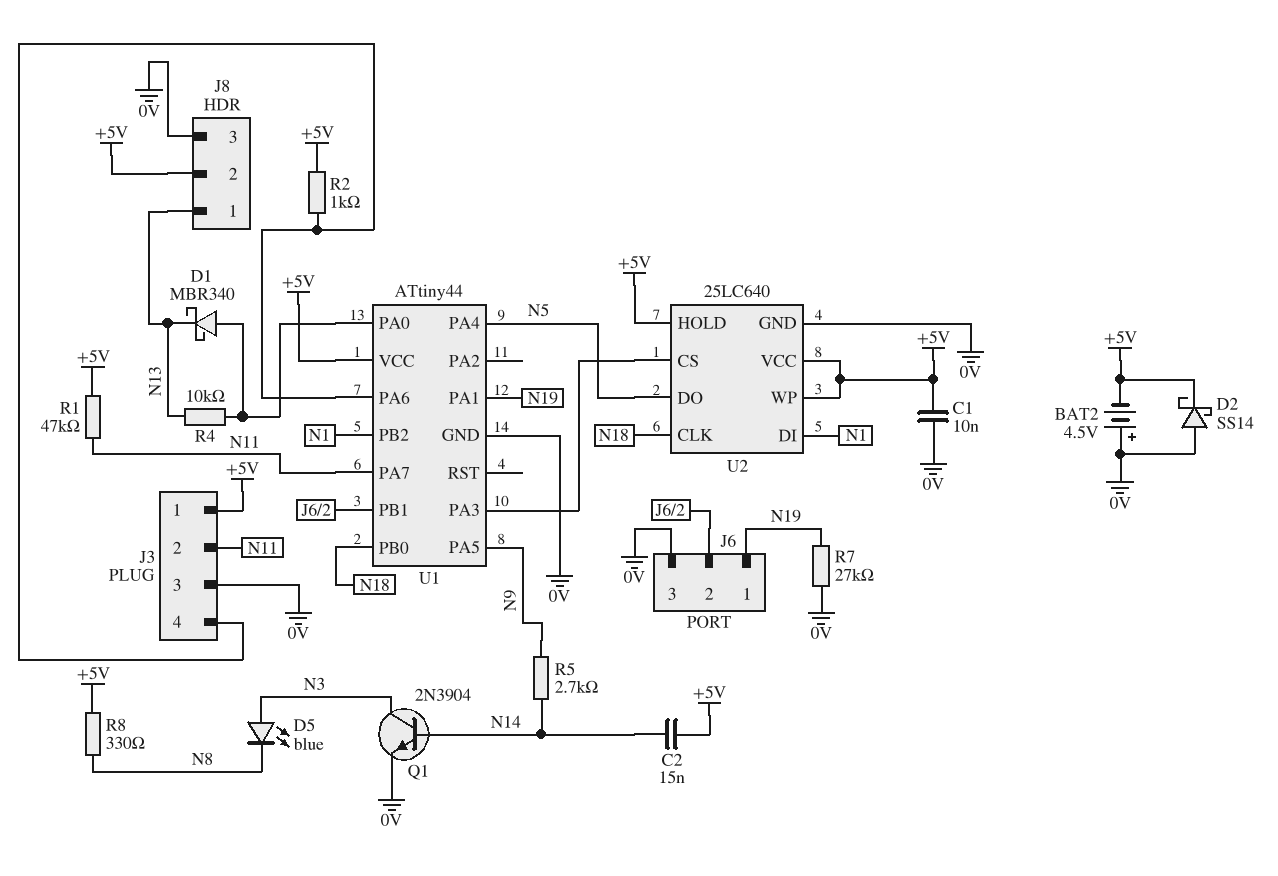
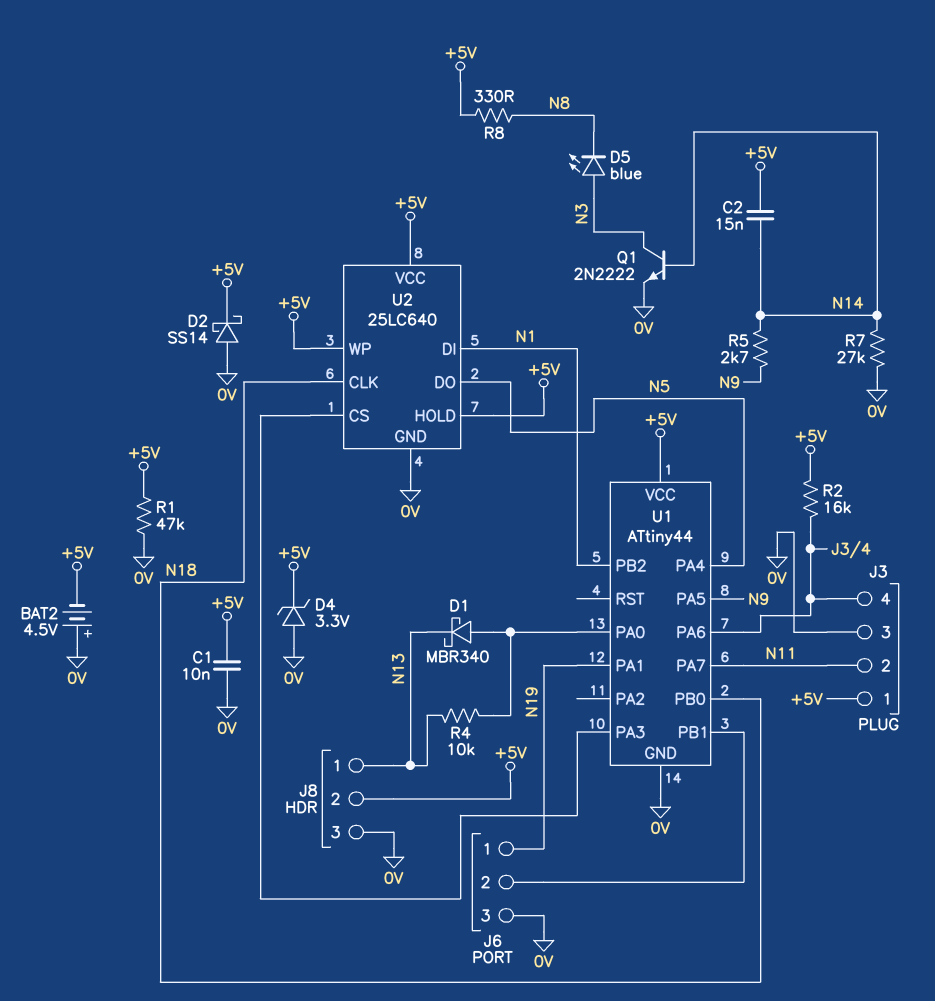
D4: none -> zener 3.3V (A 0V, K +5V)
Q1: NPN 2N3904 (B N14, C N3, E 0V) -> NPN 2N2222 (B N14, C N3, E 0V)
R1: 47k (+5V, N11) -> 47k (+5V, 0V)
R2: 1k (+5V, J3/4) -> 16k (+5V, J3/4)
R7: 27k (0V, N19) -> 27k (0V, N14)

